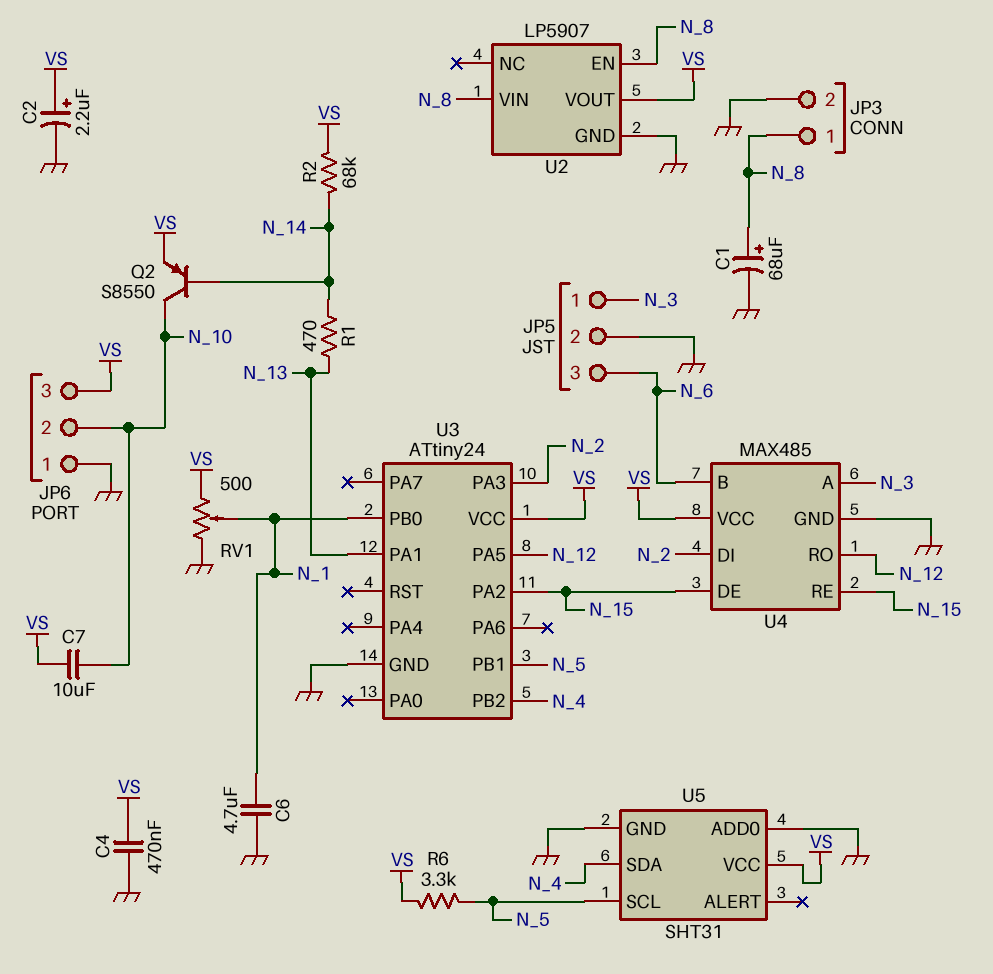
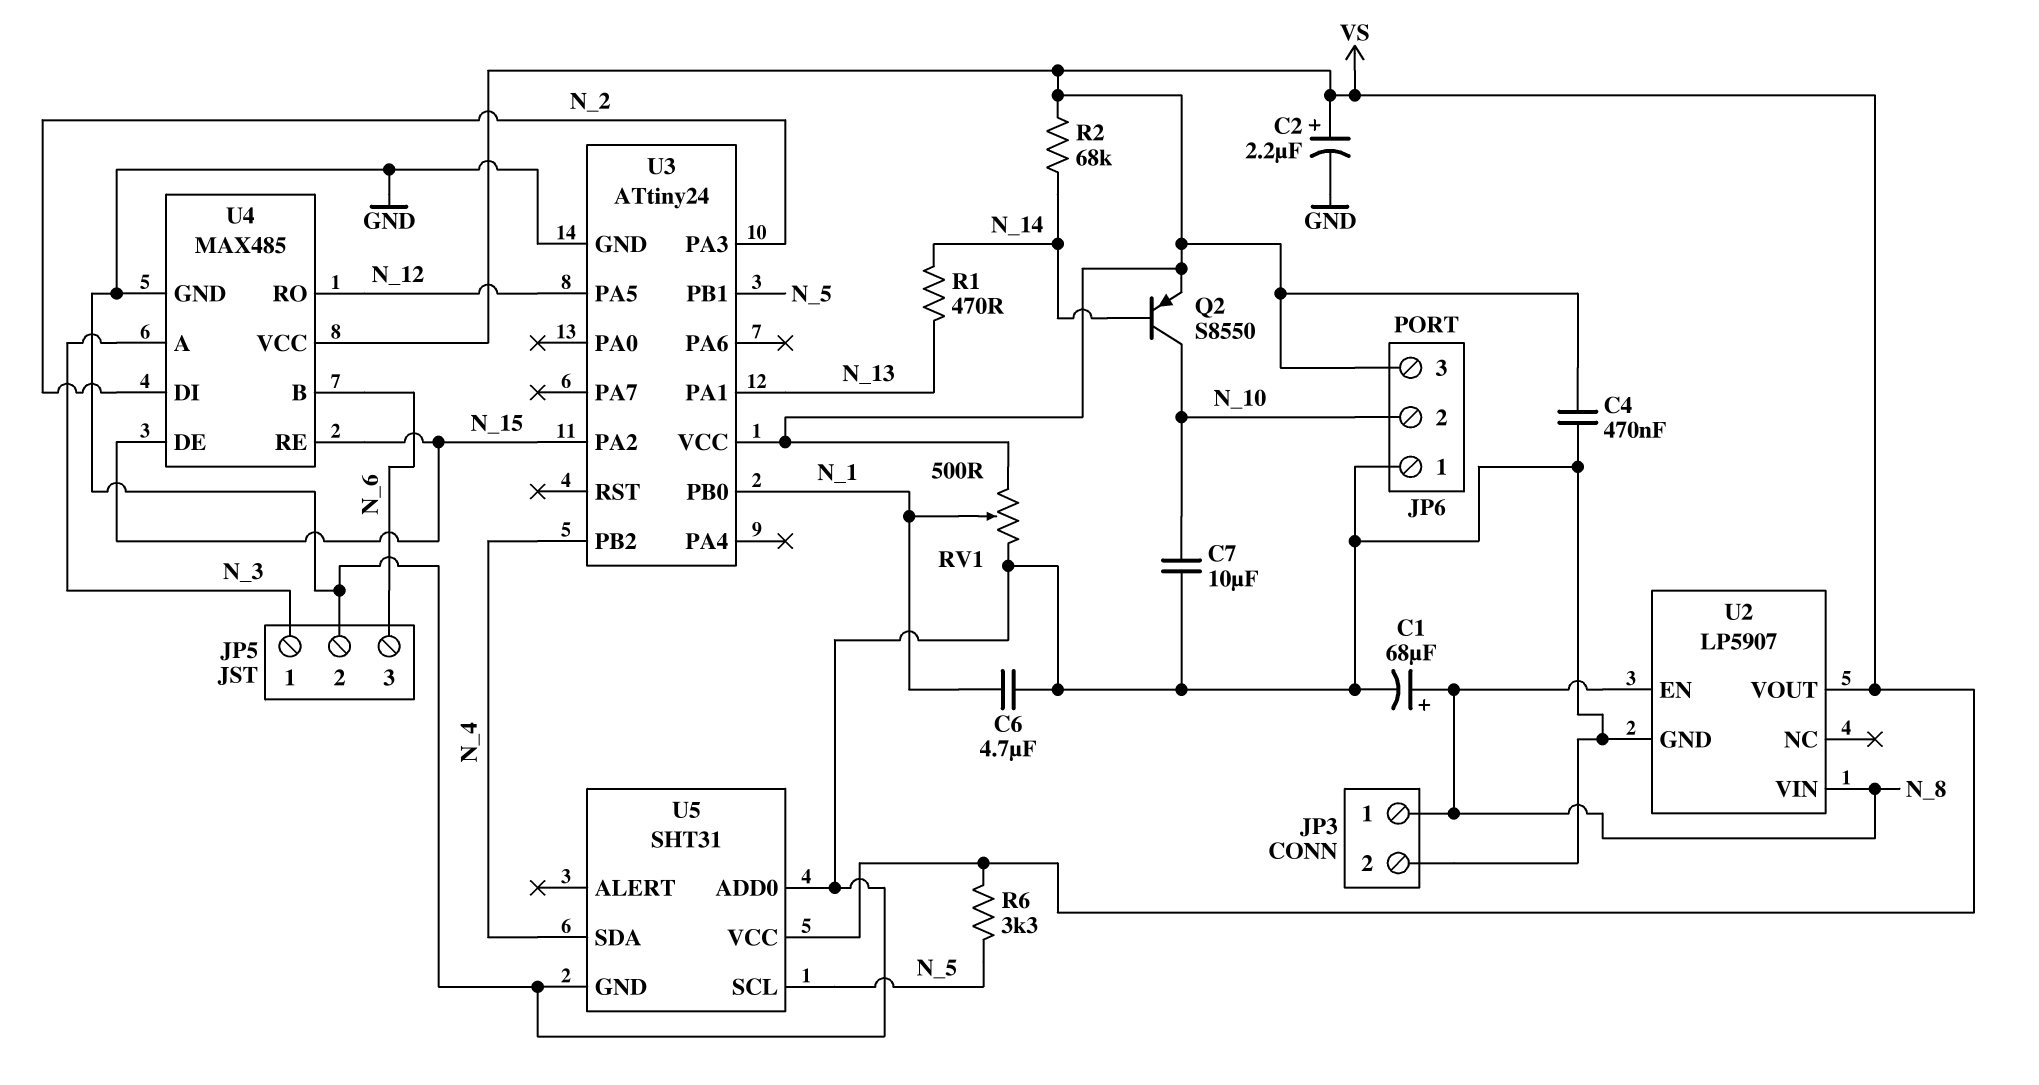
C7: 10uF (N_10, VS) -> 10uF (GND, N_10)

